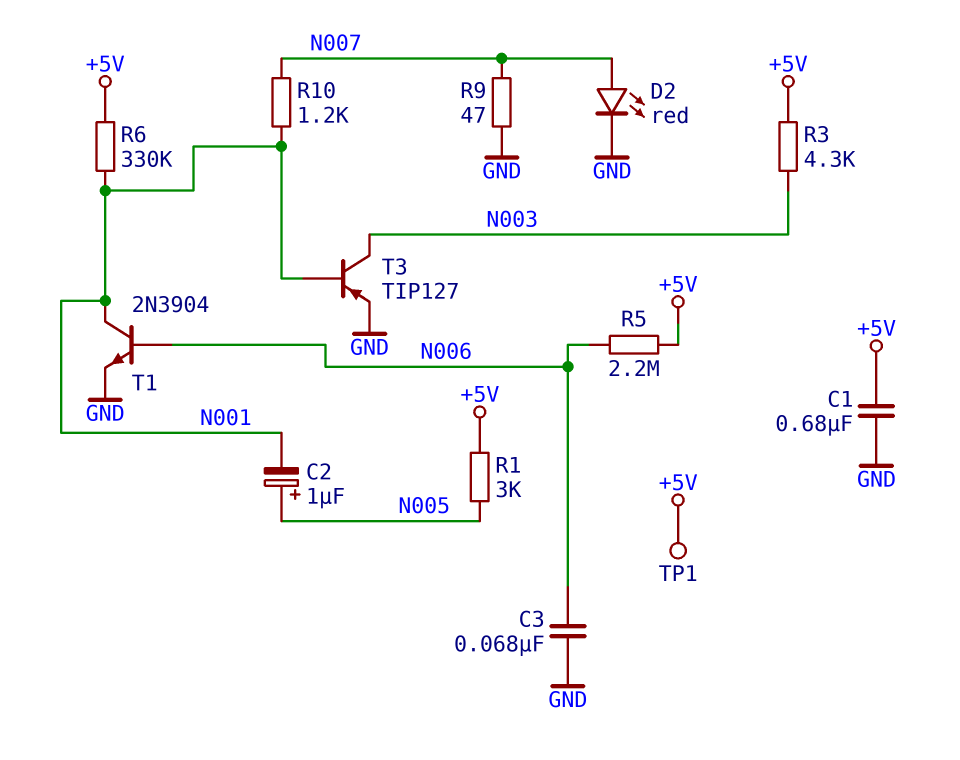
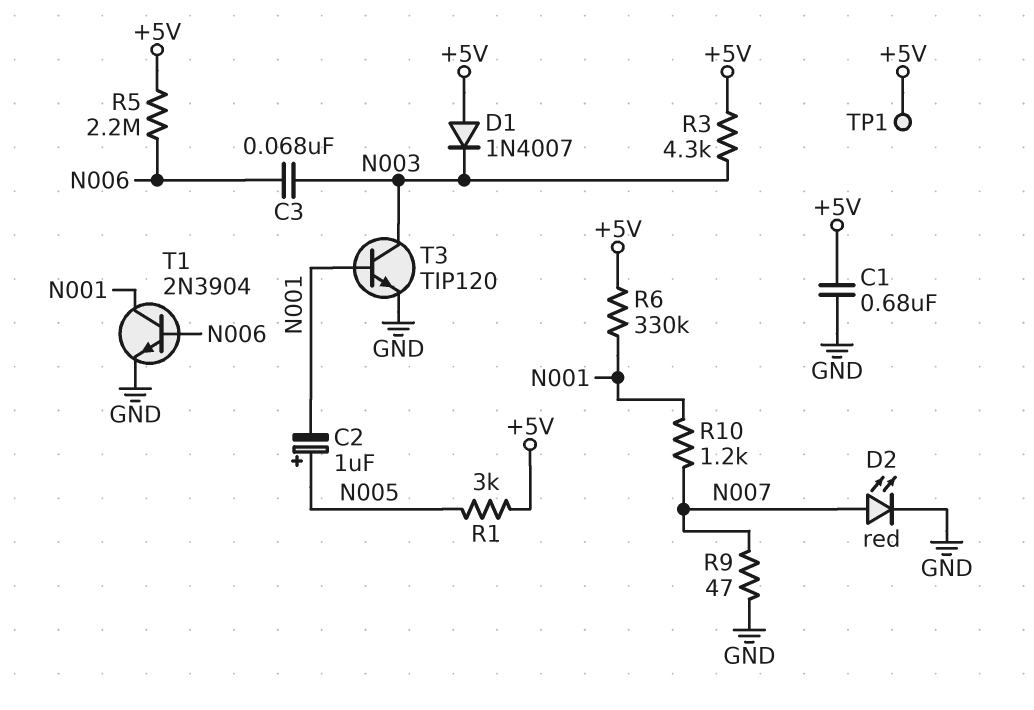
C3: 68nF (GND, N006) -> 68nF (N003, N006)
D1: none -> diode 1N4007 (A +5V, K N003)
T3: PNP TIP127 (B N001, C N003, E GND) -> NPN TIP120 (B N001, C N003, E GND)

